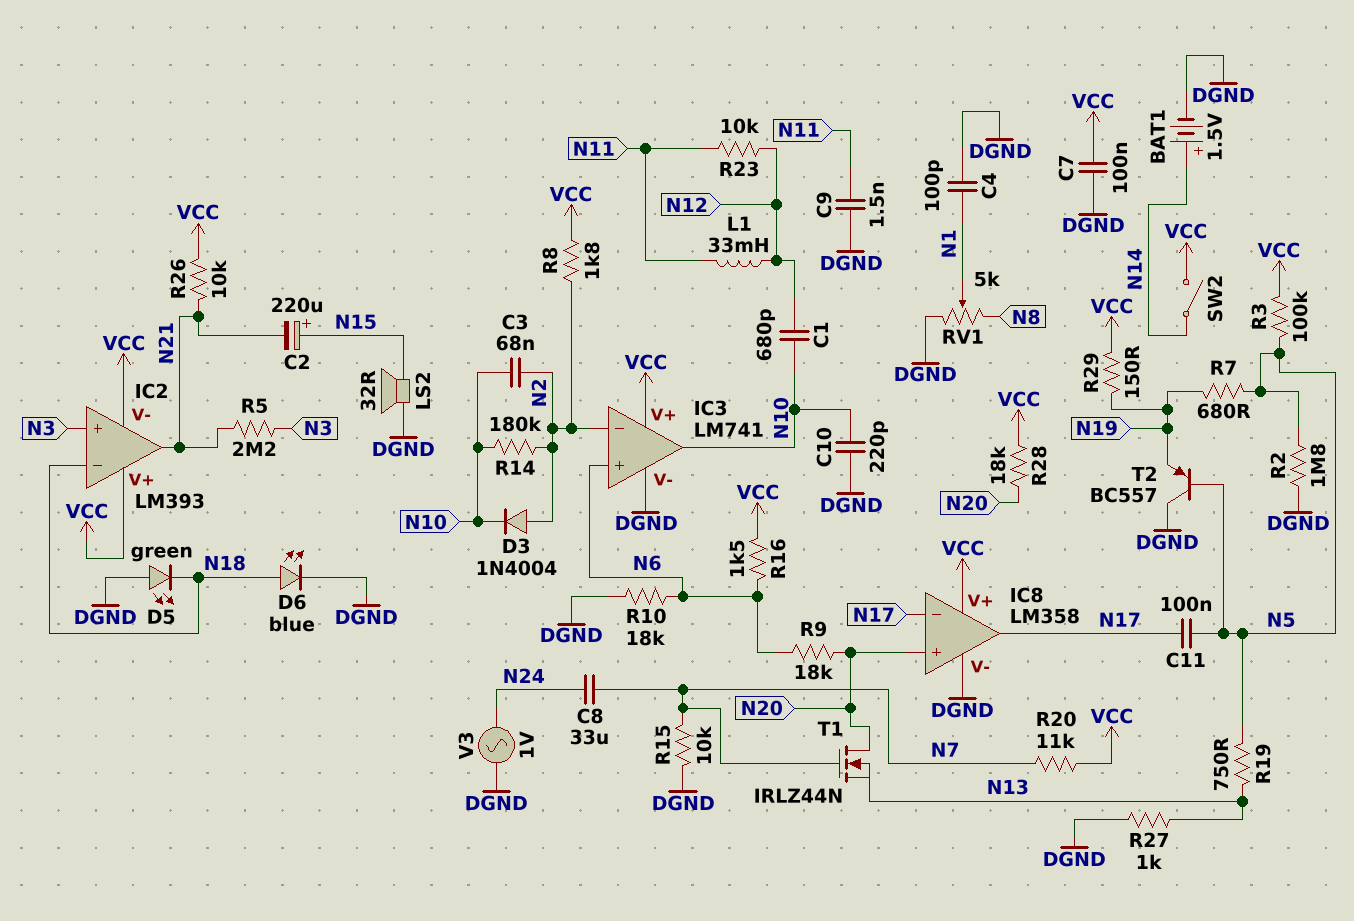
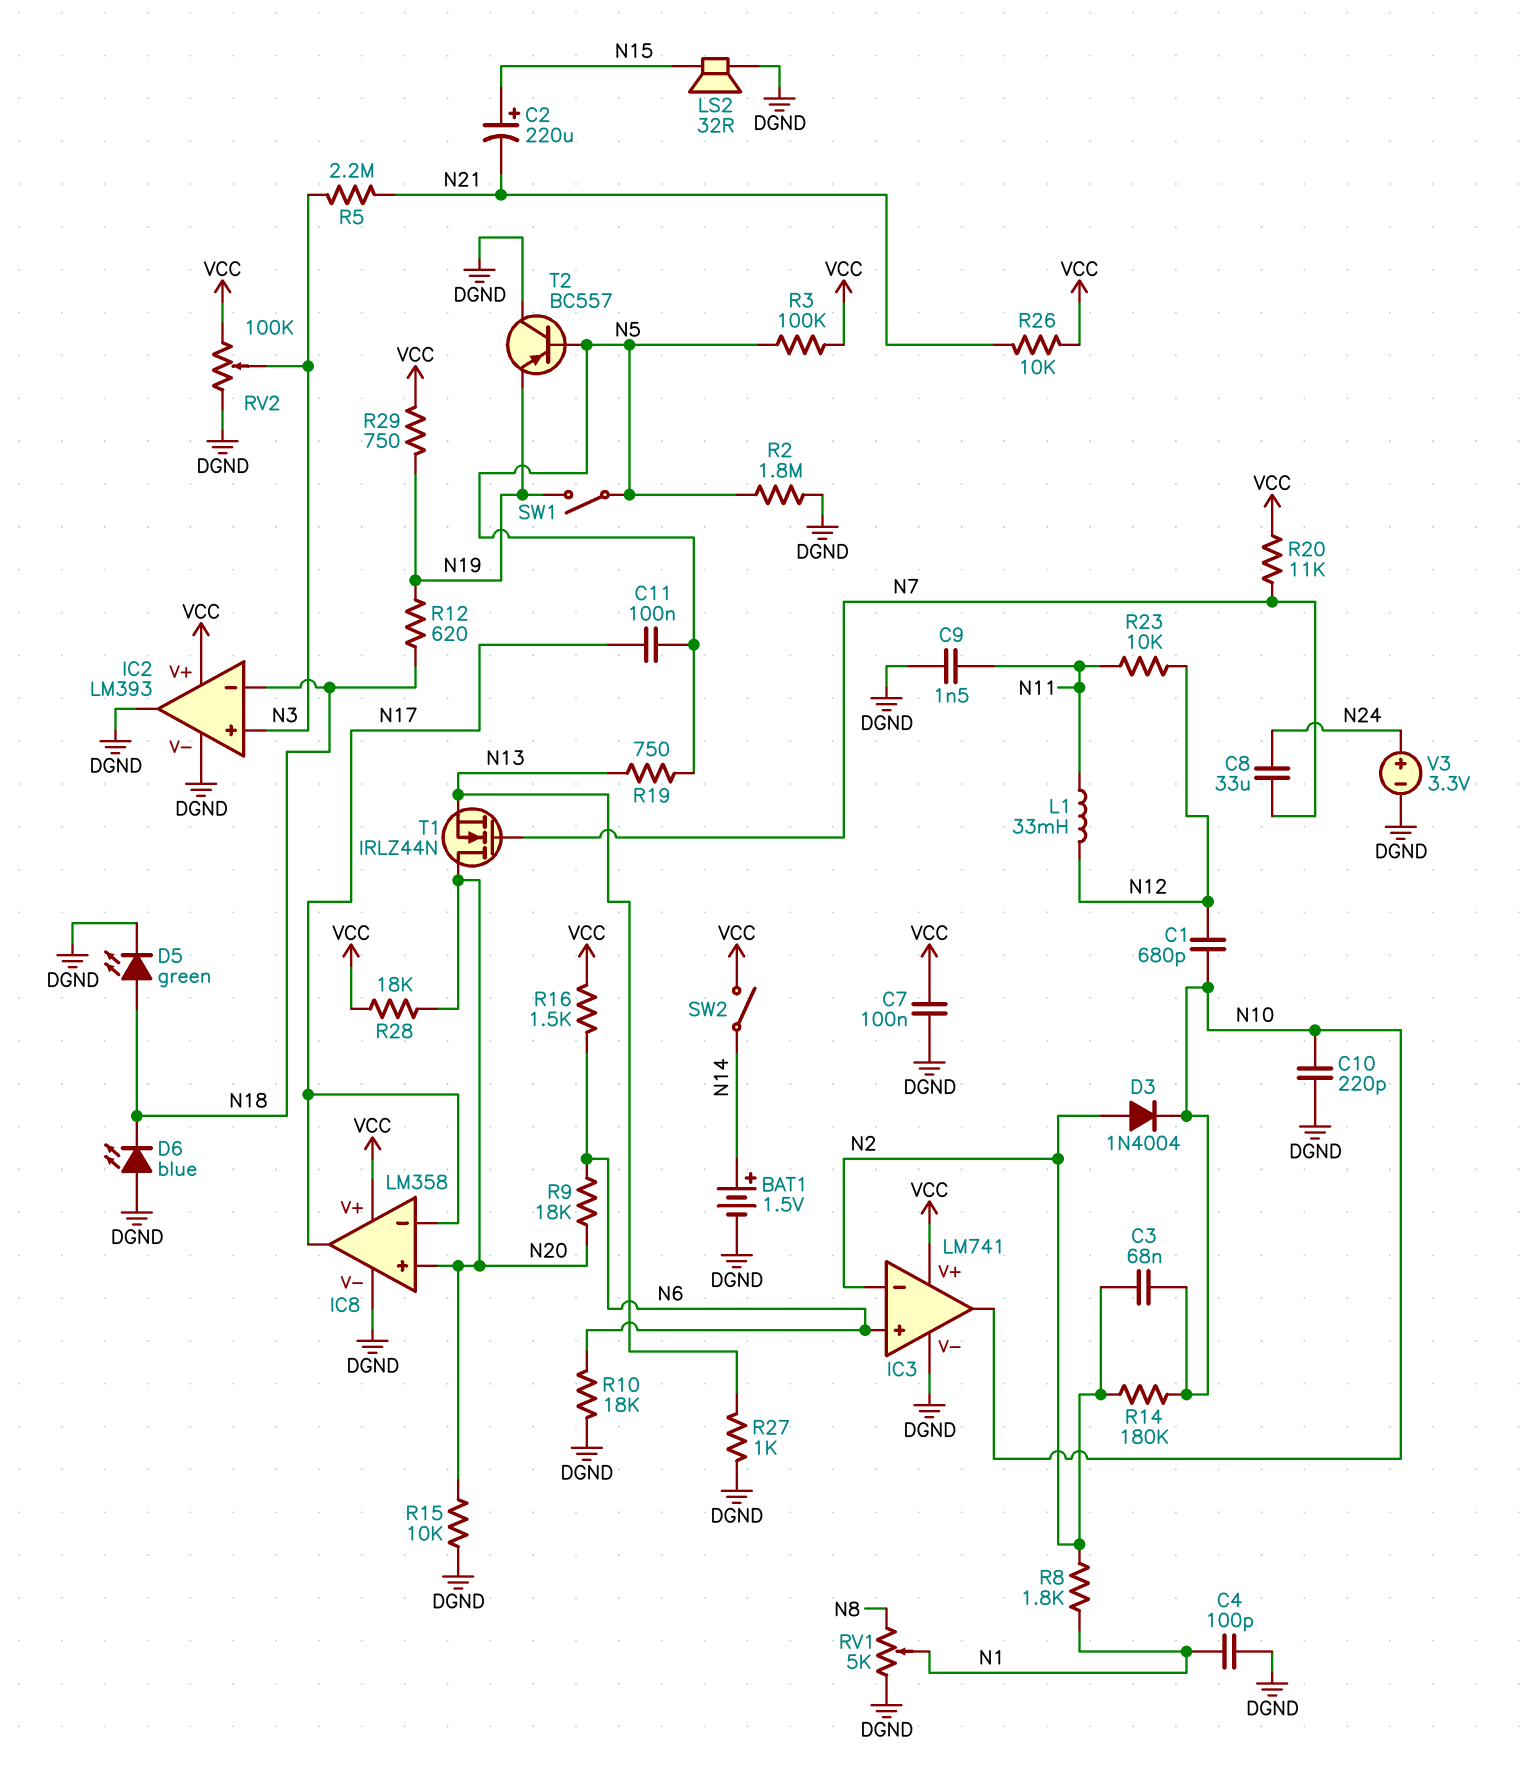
D5: LED green (A DGND, K N18) -> LED green (A N18, K DGND)
D6: LED blue (A N18, K DGND) -> LED blue (A DGND, K N18)
IC2 pin V-: VCC -> DGND
IC2 pin out: N21 -> DGND
R7: 680 (N5, N19) -> none
R8: 1.8k (N2, VCC) -> 1.8k (N1, N2)
R12: none -> 620 (N18, N19)
R15: 10k (DGND, N7) -> 10k (DGND, N20)
R29: 150 (N19, VCC) -> 750 (N19, VCC)
RV2: none -> 100k (DGND, VCC, wiper N3)
SW1: none -> switch (N5, N19)
V3: AC 1V (DGND, N24) -> 3.3V (plus N24, minus DGND)

